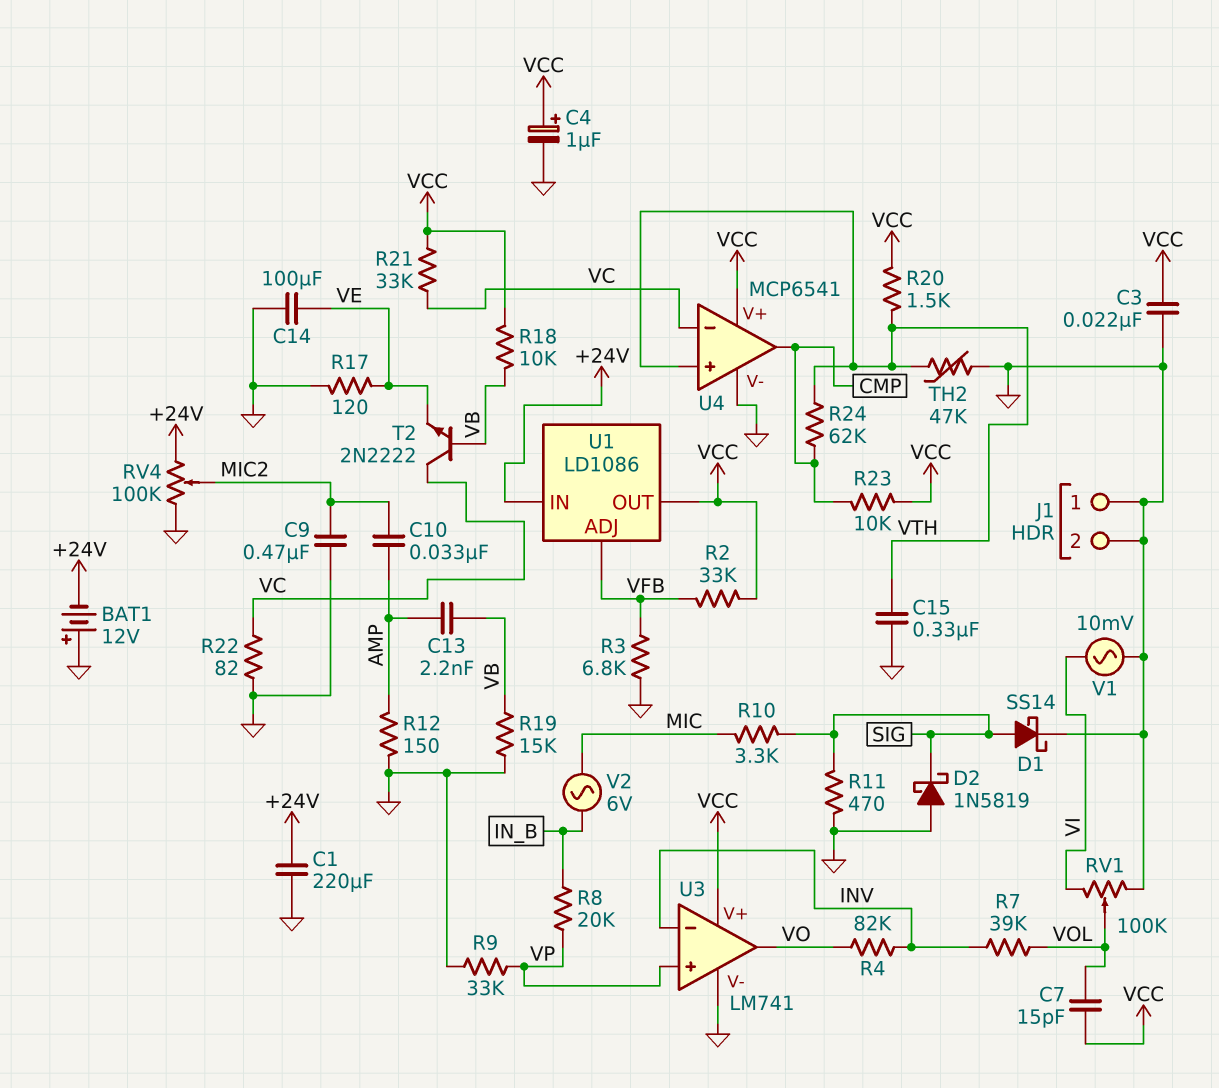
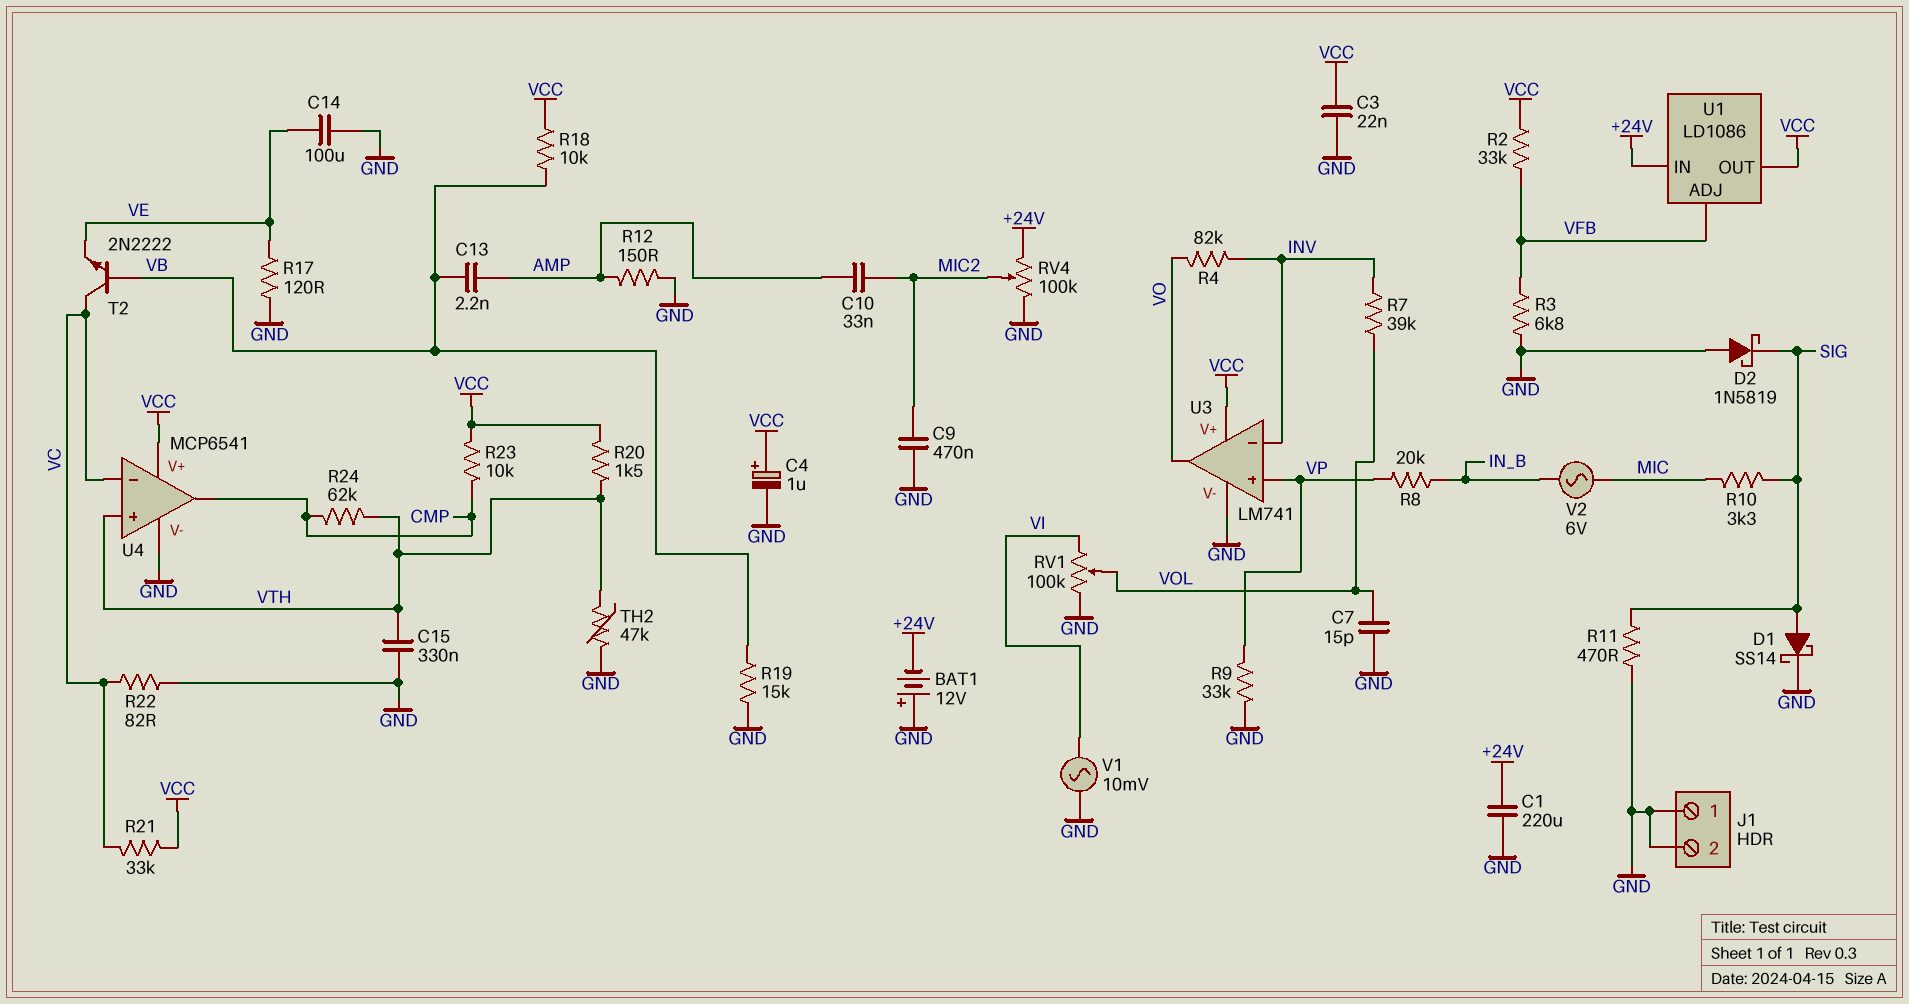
C7: 15pF (VCC, VOL) -> 15pF (GND, VOL)

